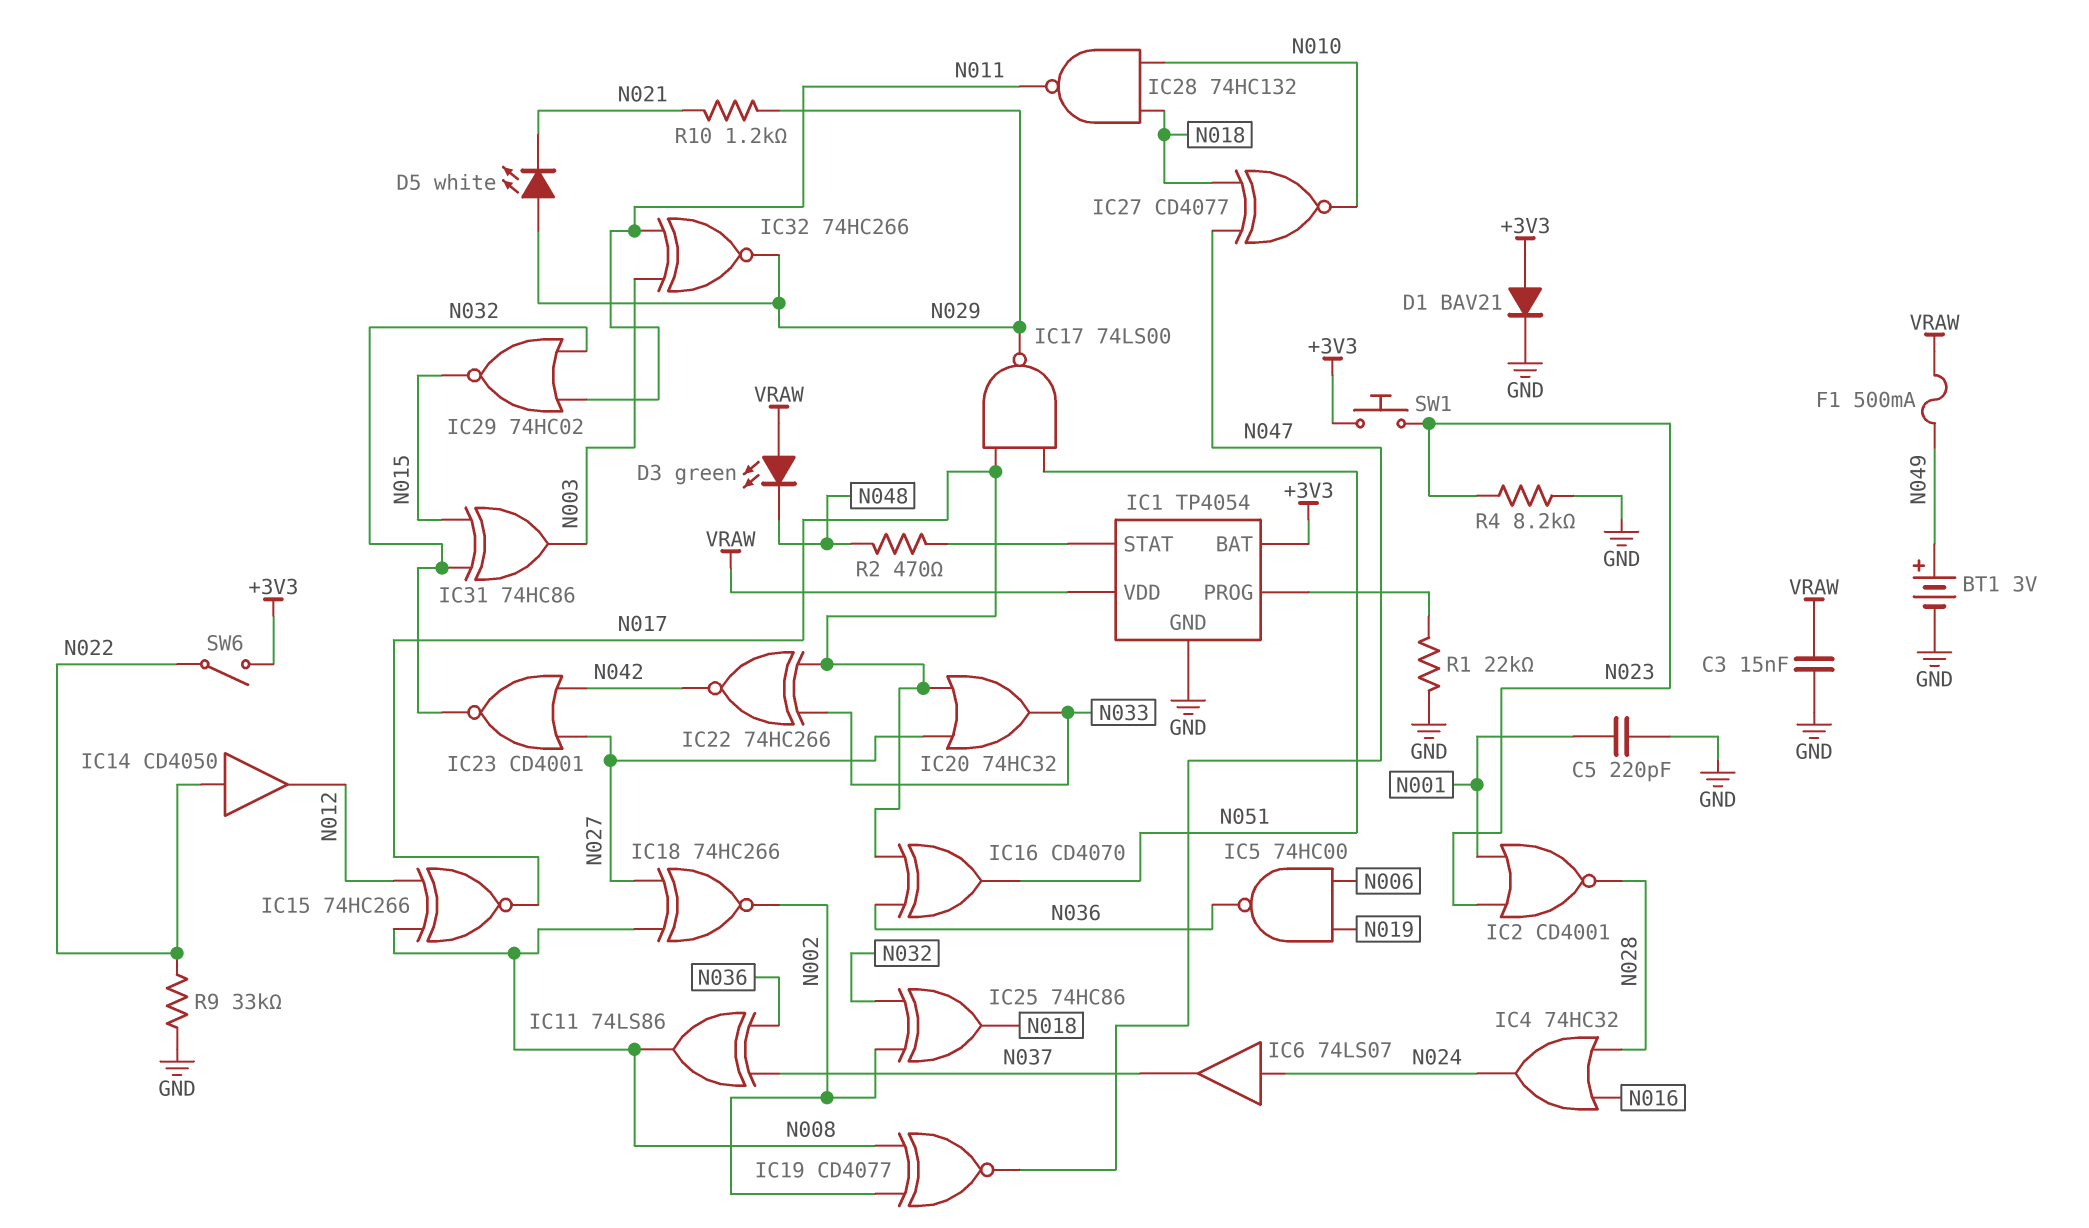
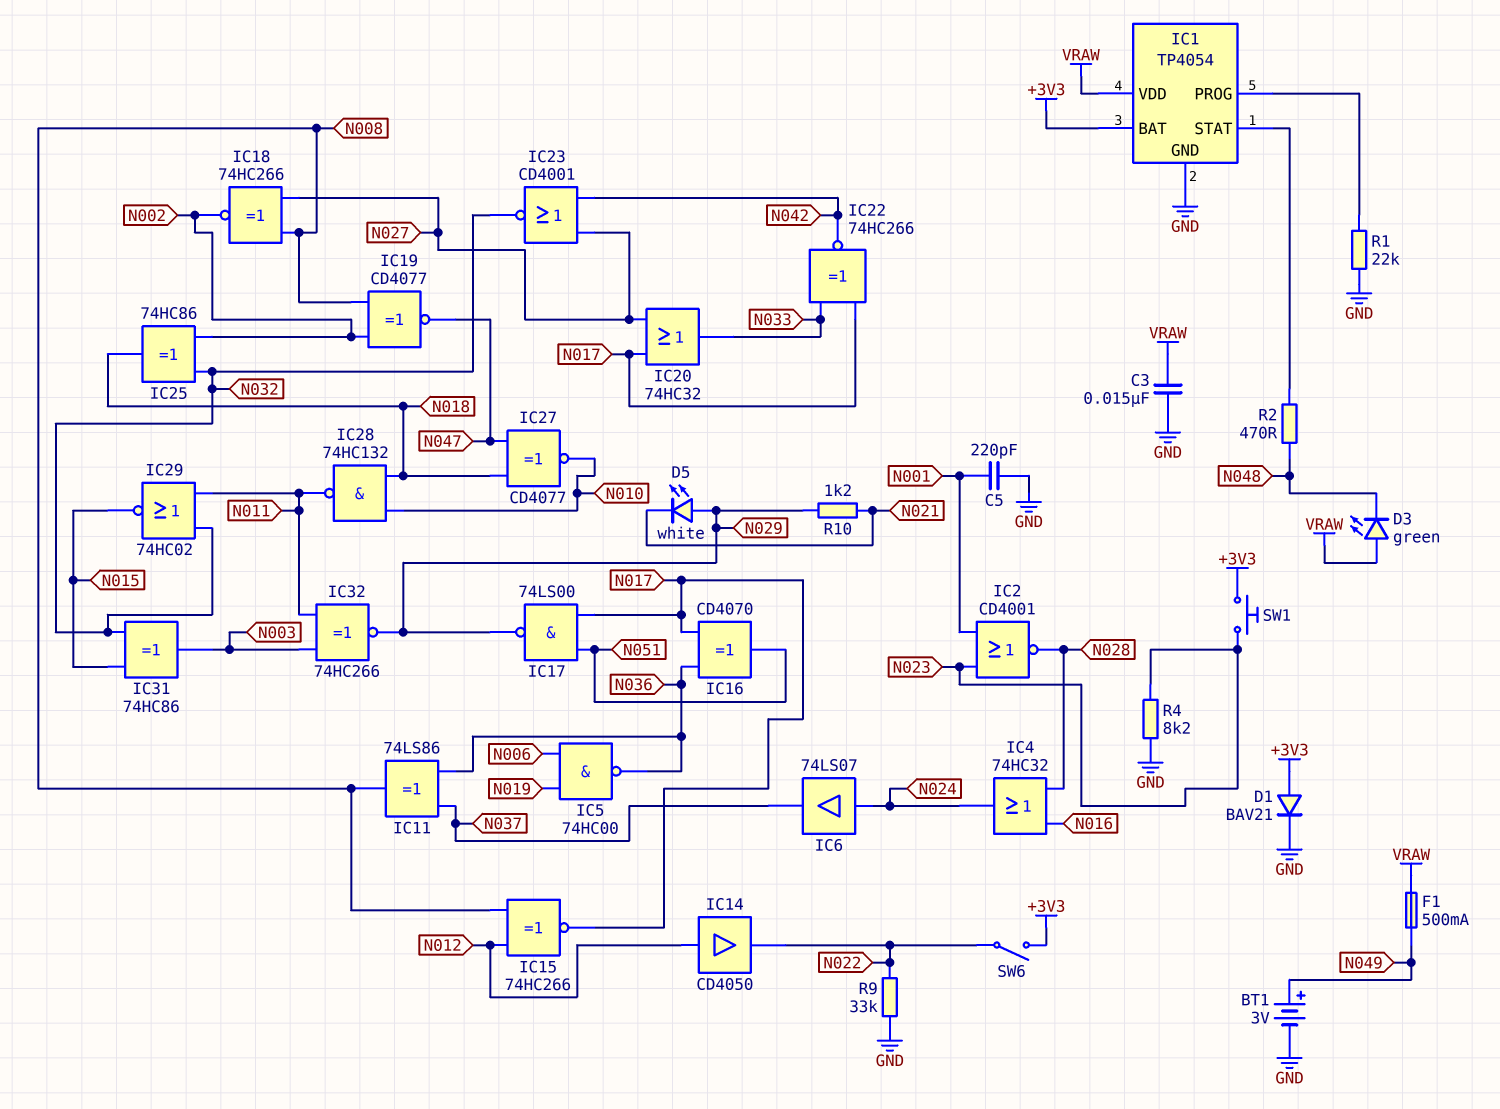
IC14: buffer CD4050 (in N022, out N012) -> buffer CD4050 (in N012, out N022)

